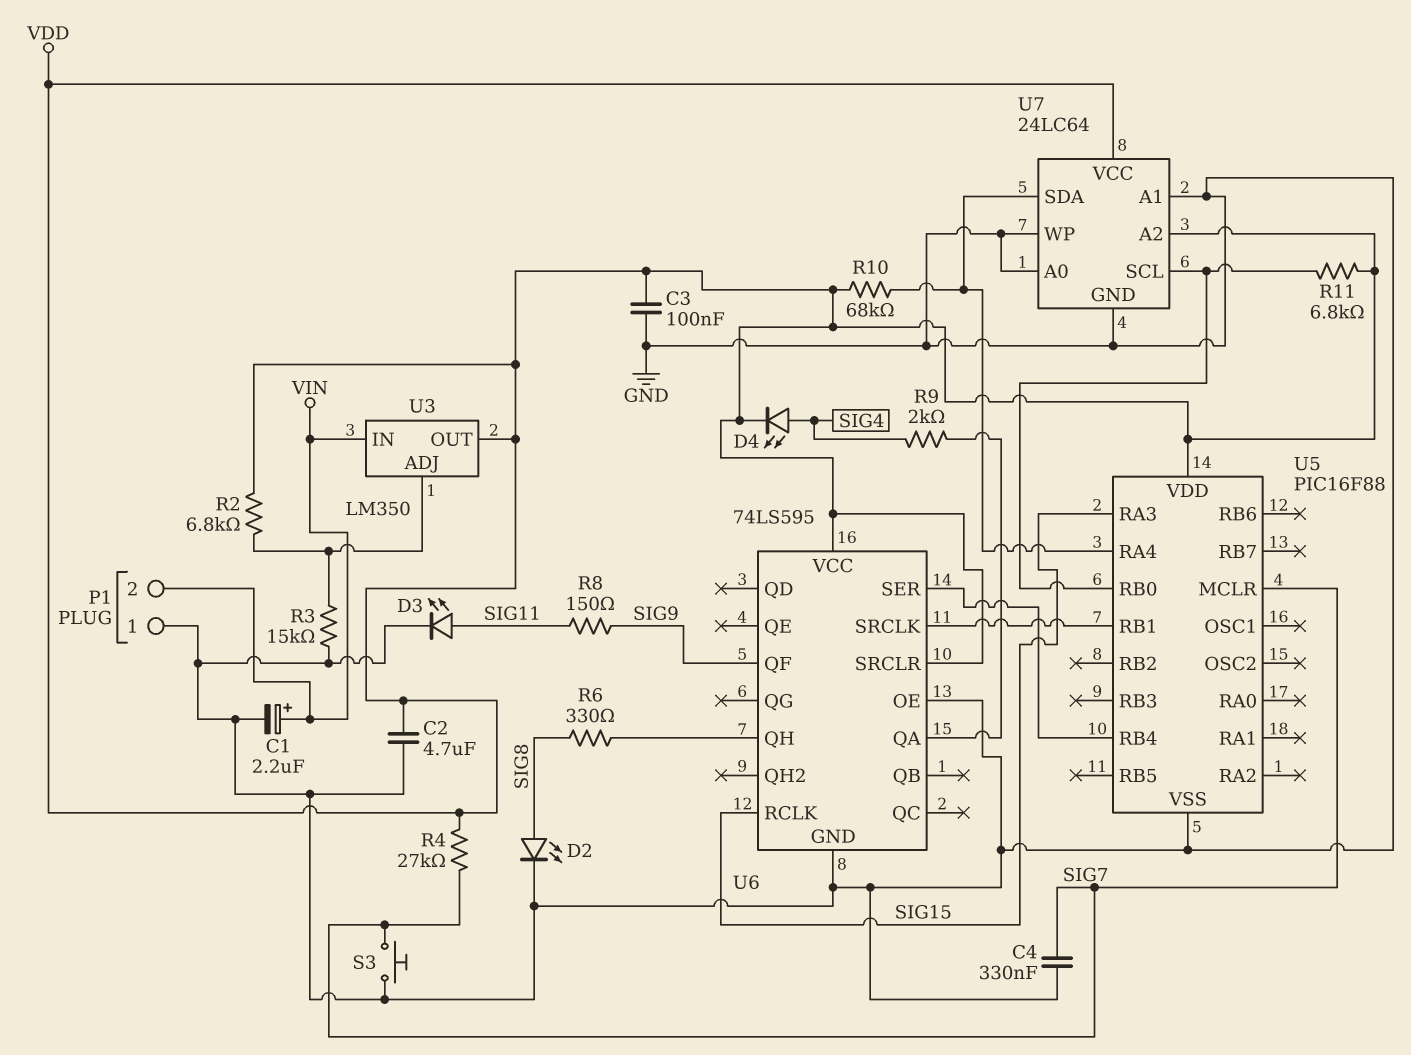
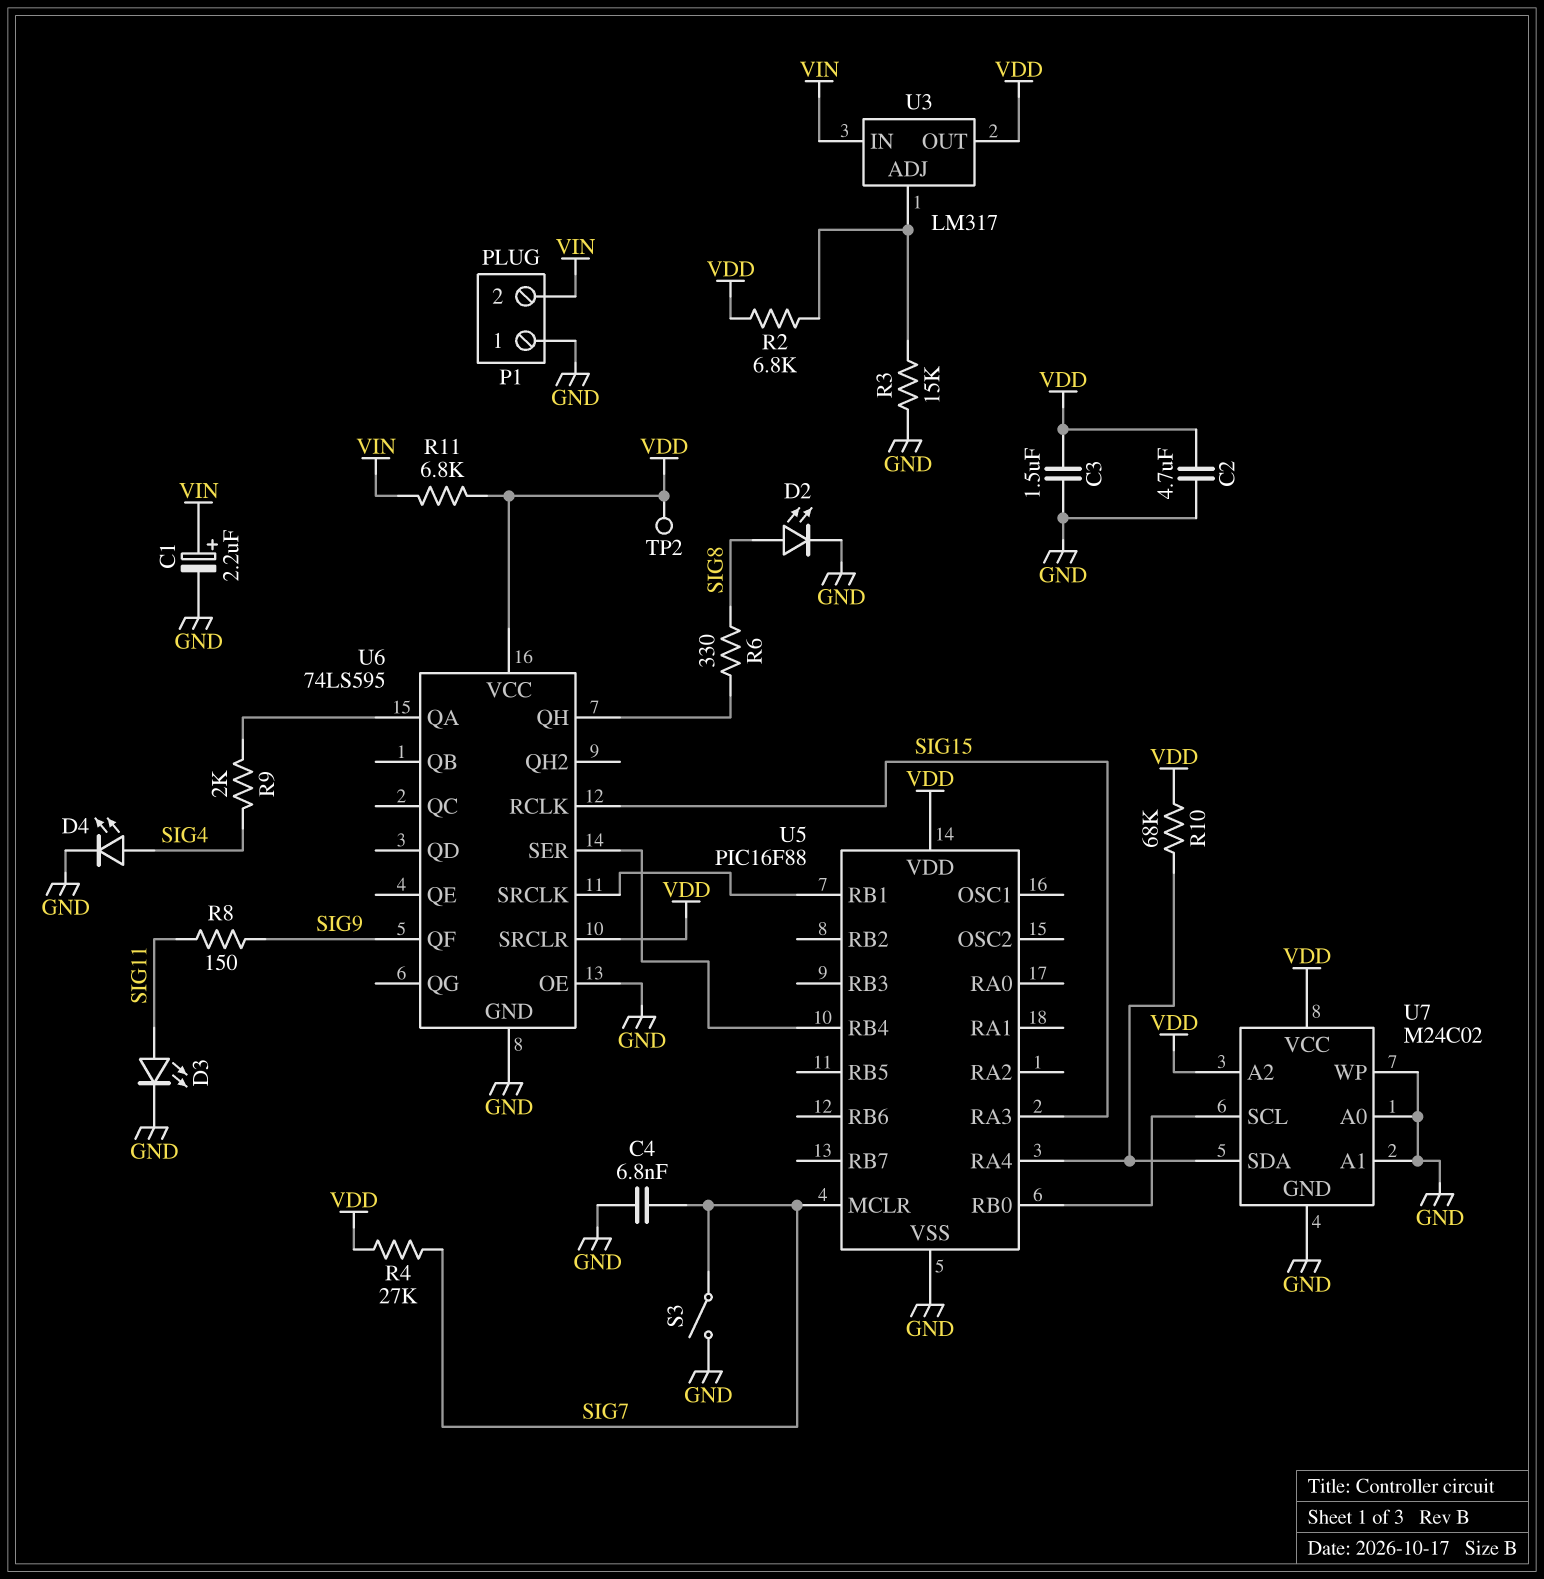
C3: 100nF (GND, VDD) -> 1.5uF (GND, VDD)
C4: 330nF (GND, SIG7) -> 6.8nF (GND, SIG7)
D4: LED (A SIG4, K VDD) -> LED (A SIG4, K GND)
R11: 6.8k (U5/RB0, VDD) -> 6.8k (VDD, VIN)
S3: button (GND, SIG7) -> switch (GND, SIG7)
TP2: none -> test point (VDD)
U3: LM350 -> LM317
U7: 24LC64 -> M24C02

